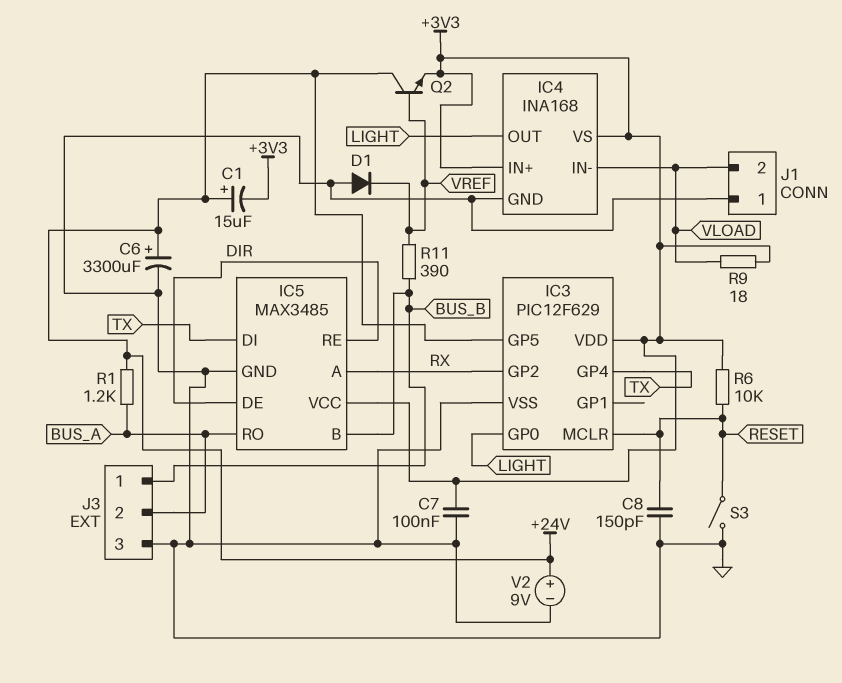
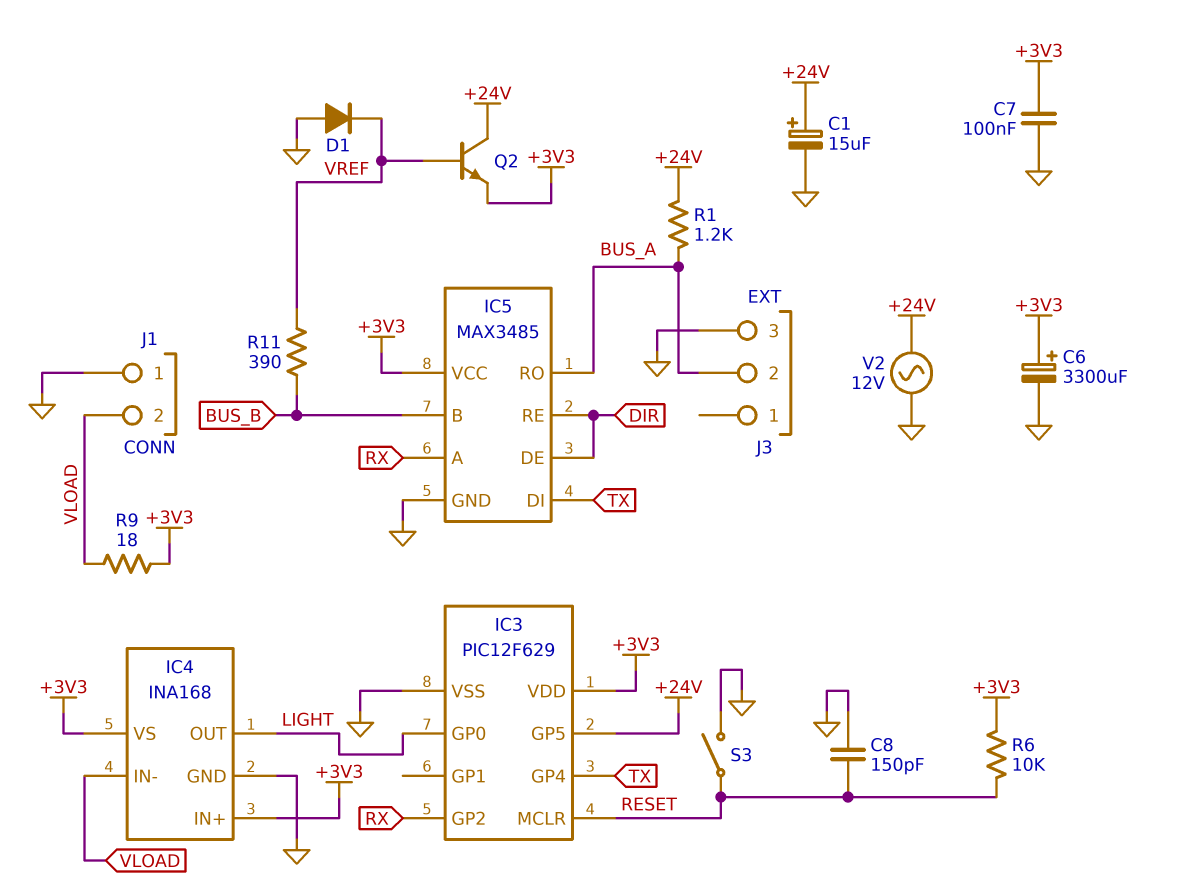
C1: 15uF (plus +24V, minus +3V3) -> 15uF (plus +24V, minus GND)
C6: 3300uF (plus +24V, minus GND) -> 3300uF (plus +3V3, minus GND)
J3 pin 1: BUS_B -> none
V2: 9V (plus +24V, minus GND) -> AC 12V (+24V, GND)

